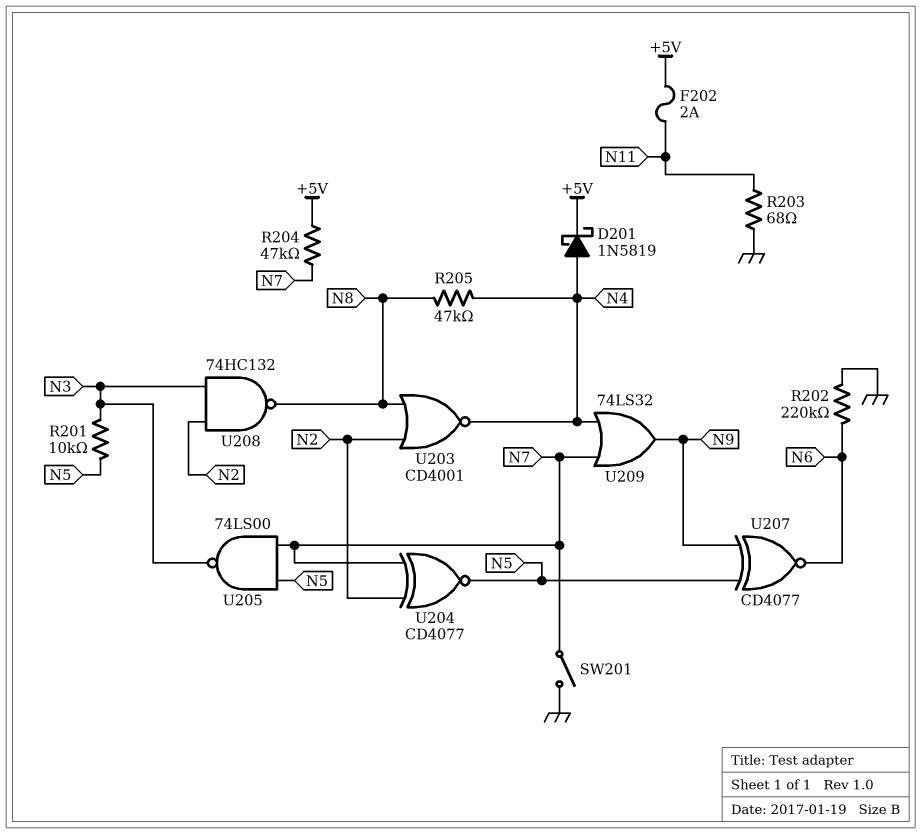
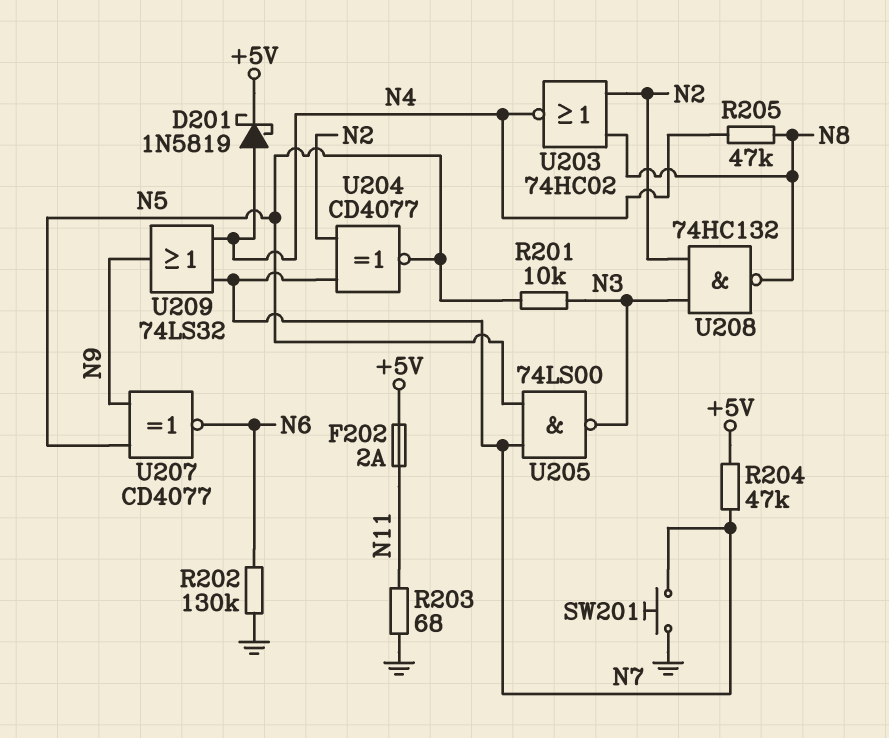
R202: 220k (GND, N6) -> 130k (GND, N6)
SW201: switch (GND, N7) -> button (GND, N7)
U203: NOR CD4001 (in N2, in N8, out N4) -> NOR 74HC02 (in N2, in N8, out N4)

